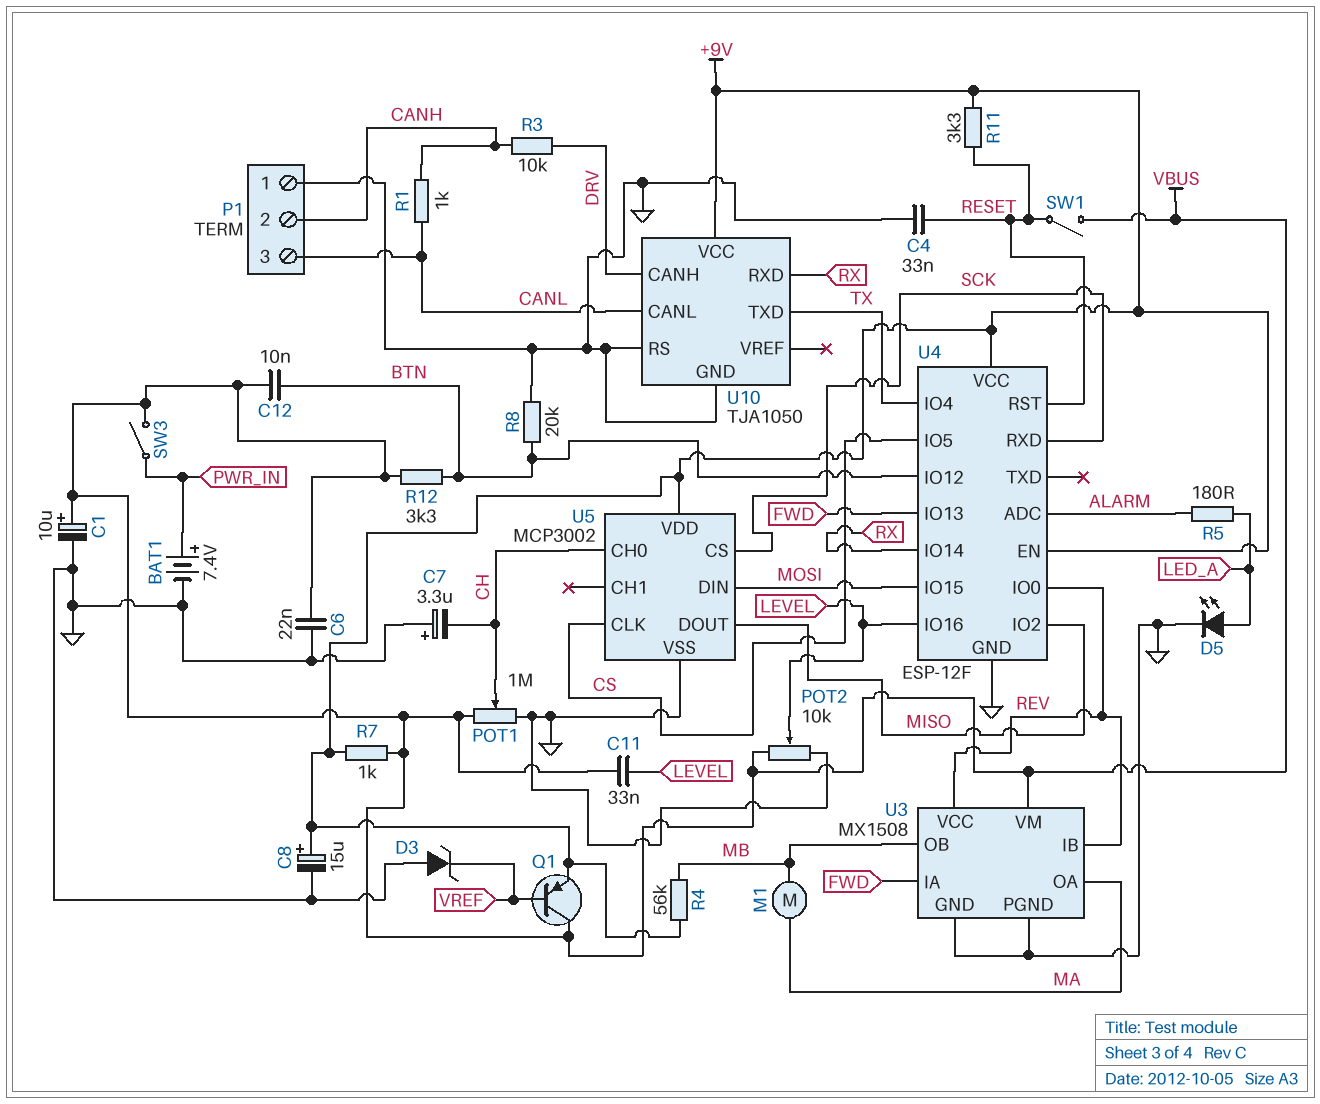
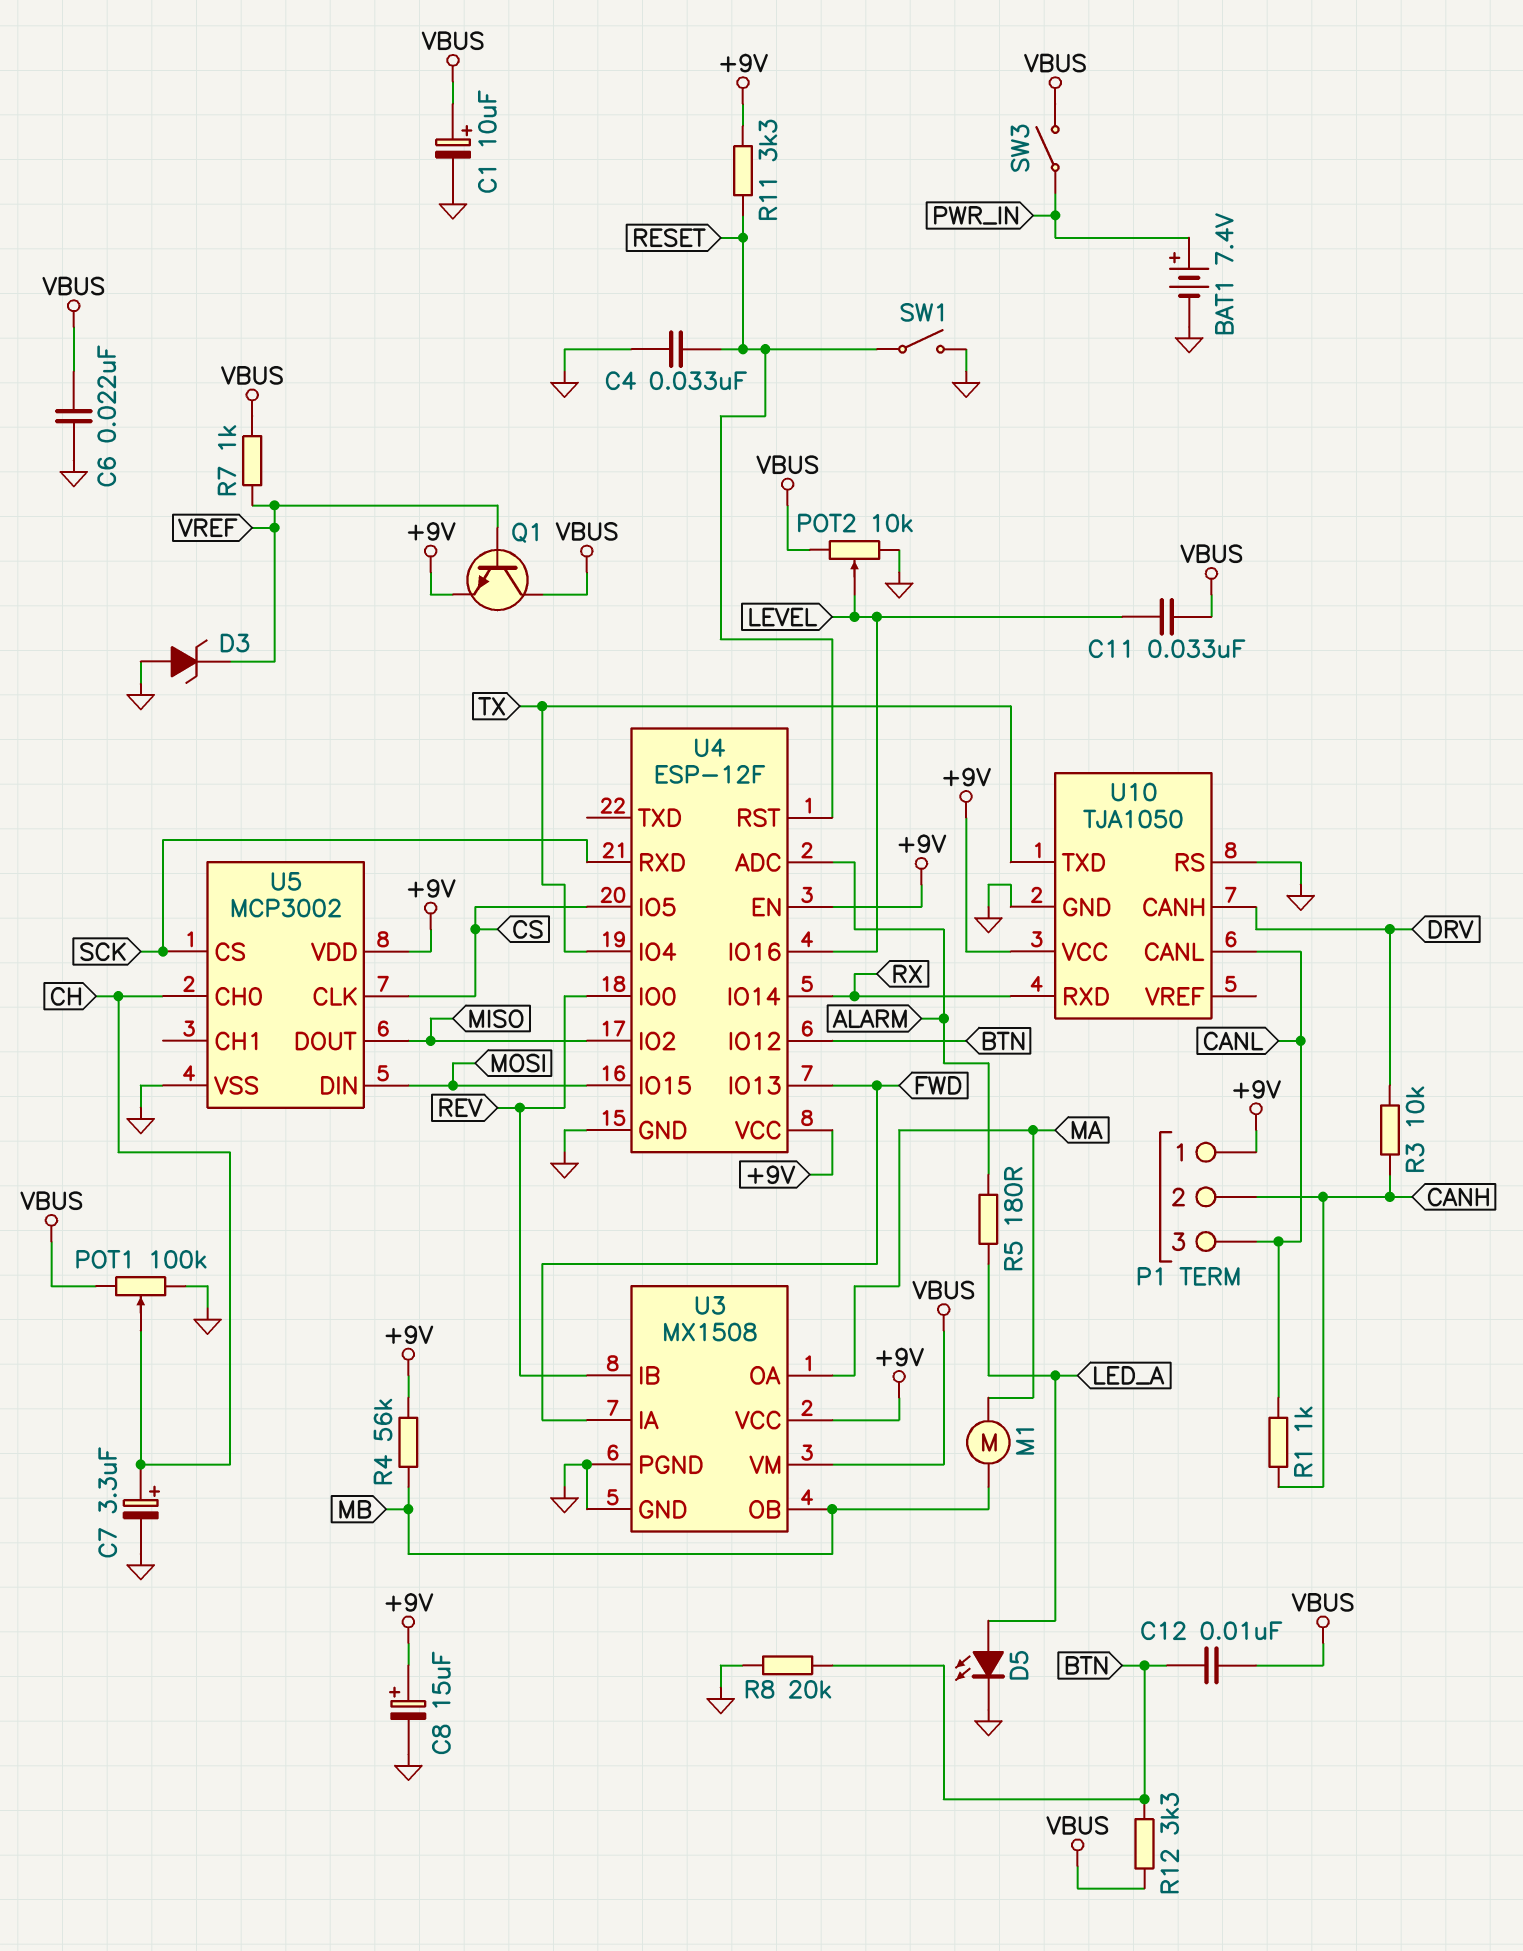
C7: 3.3uF (plus GND, minus CH) -> 3.3uF (plus CH, minus GND)
P1 pin 1: GND -> +9V
POT1: 1M (GND, VBUS, wiper CH) -> 100k (GND, VBUS, wiper CH)
Q1: PNP (B VREF, C VBUS, E +9V) -> NPN (B VREF, C VBUS, E +9V)
R7: 1k (+9V, VBUS) -> 1k (VBUS, VREF)
SW1: switch (RESET, VBUS) -> switch (GND, RESET)
U3 pin VCC: REV -> +9V

